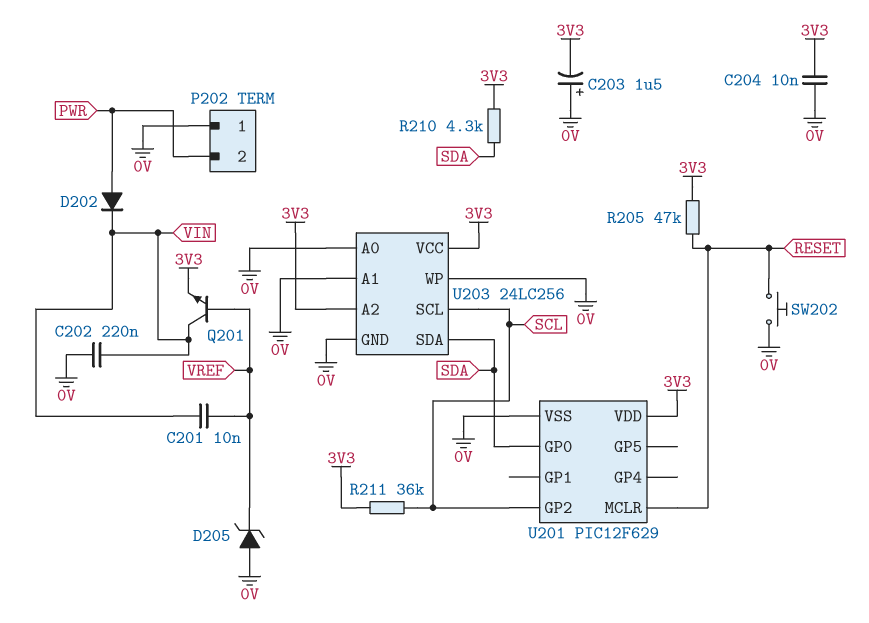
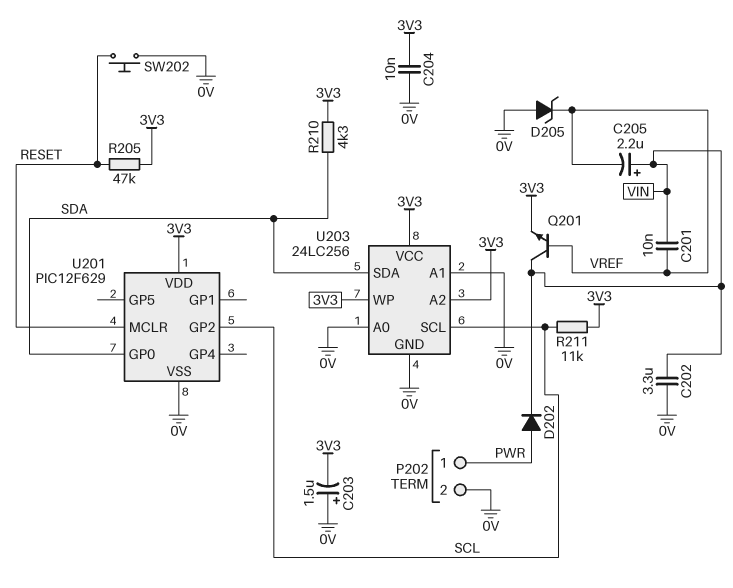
C202: 220nF (0V, VIN) -> 3.3uF (0V, VIN)
C205: none -> 2.2uF (plus VIN, minus VREF)
P202 pin 1: 0V -> PWR
P202 pin 2: PWR -> 0V
R211: 36k (3V3, SCL) -> 11k (3V3, SCL)
U203 pin WP: 0V -> 3V3

